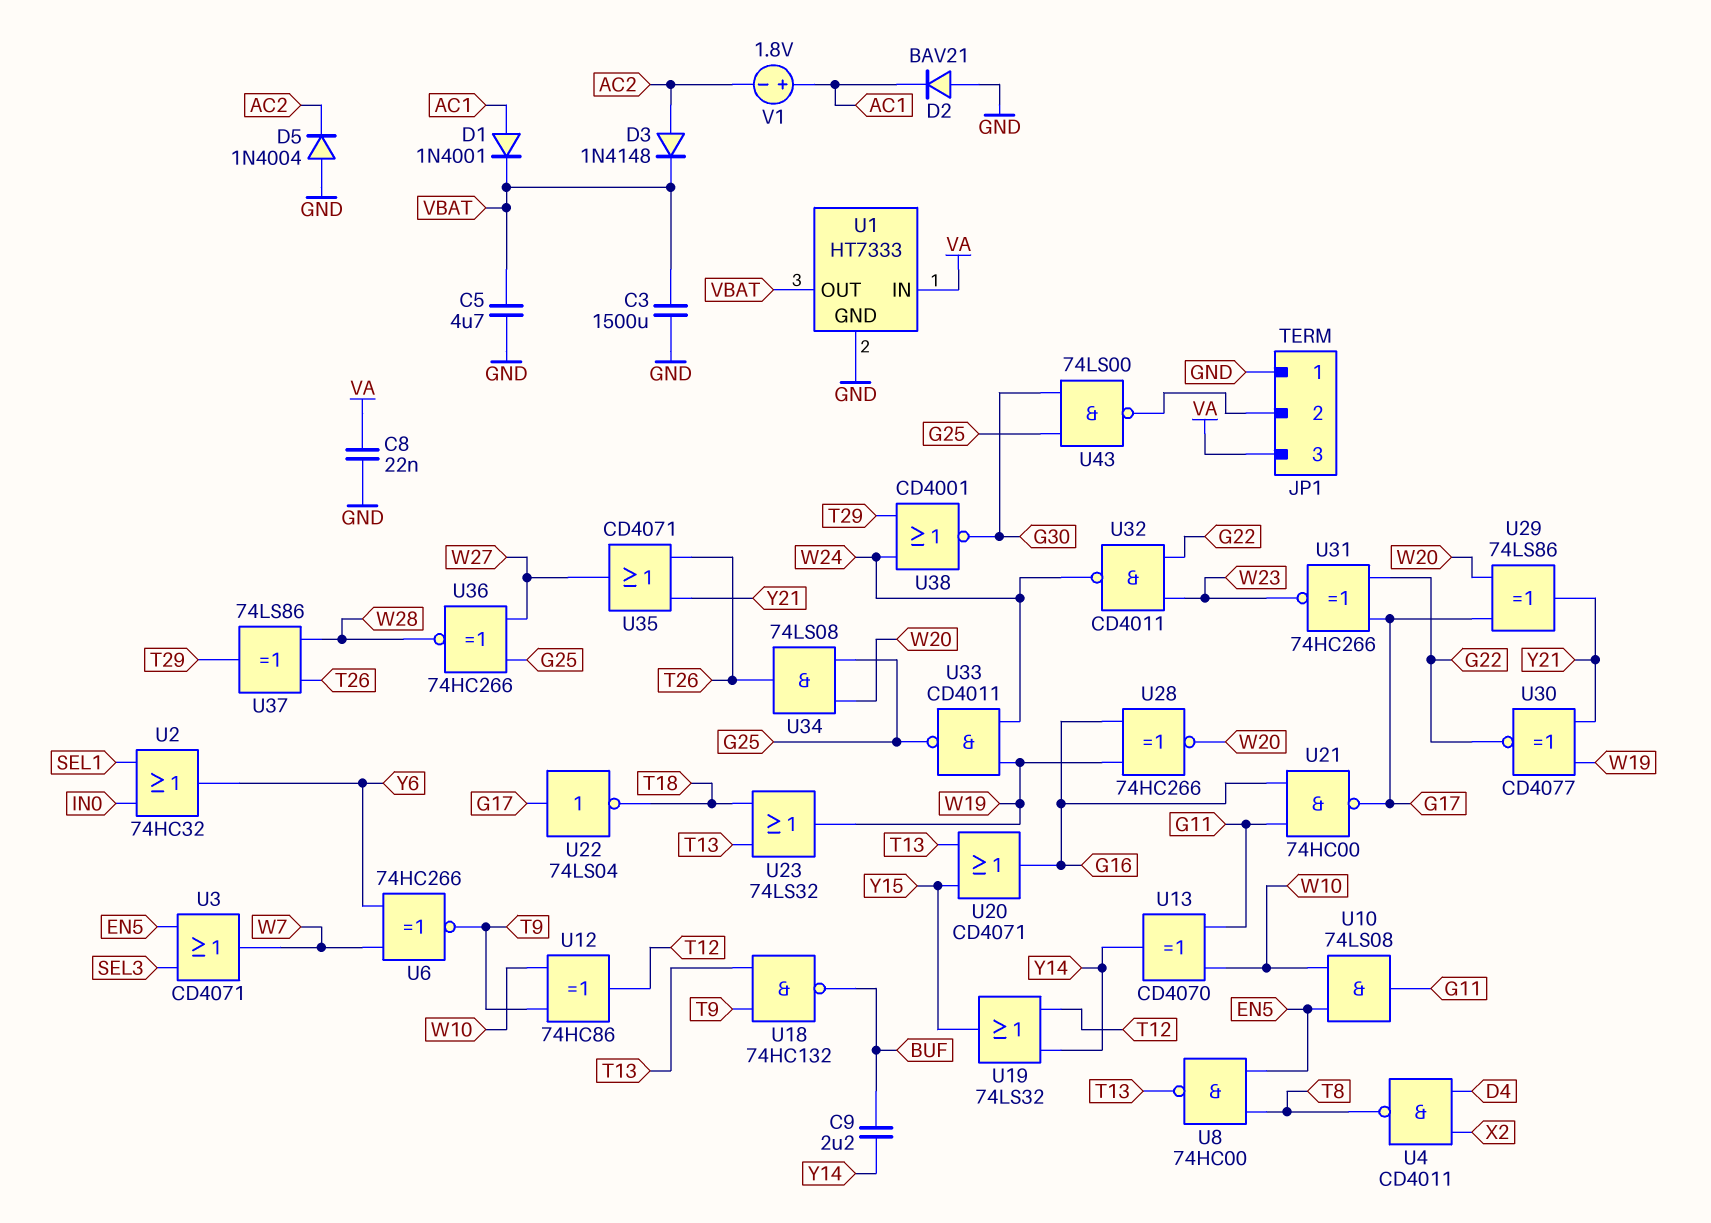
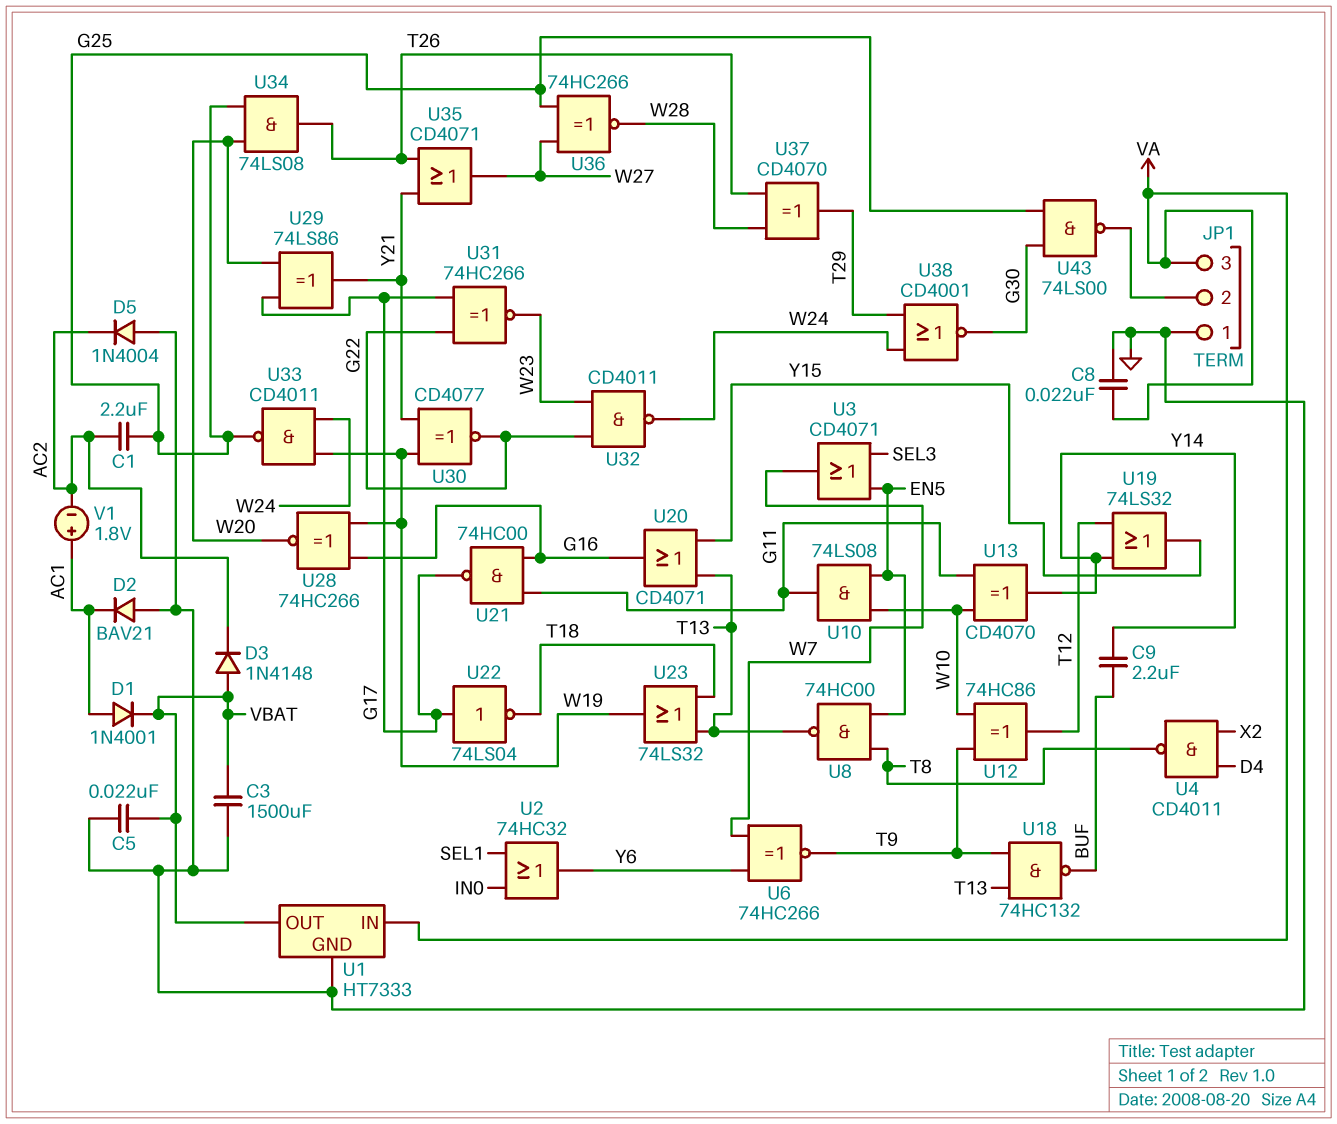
C1: none -> 2.2uF (AC2, G25)
C5: 4.7uF (GND, VBAT) -> 22nF (GND, VBAT)
D3: diode 1N4148 (A AC2, K VBAT) -> diode 1N4148 (A VBAT, K AC2)
U37: XOR 74LS86 (in T26, in W28, out T29) -> XOR CD4070 (in T26, in W28, out T29)

